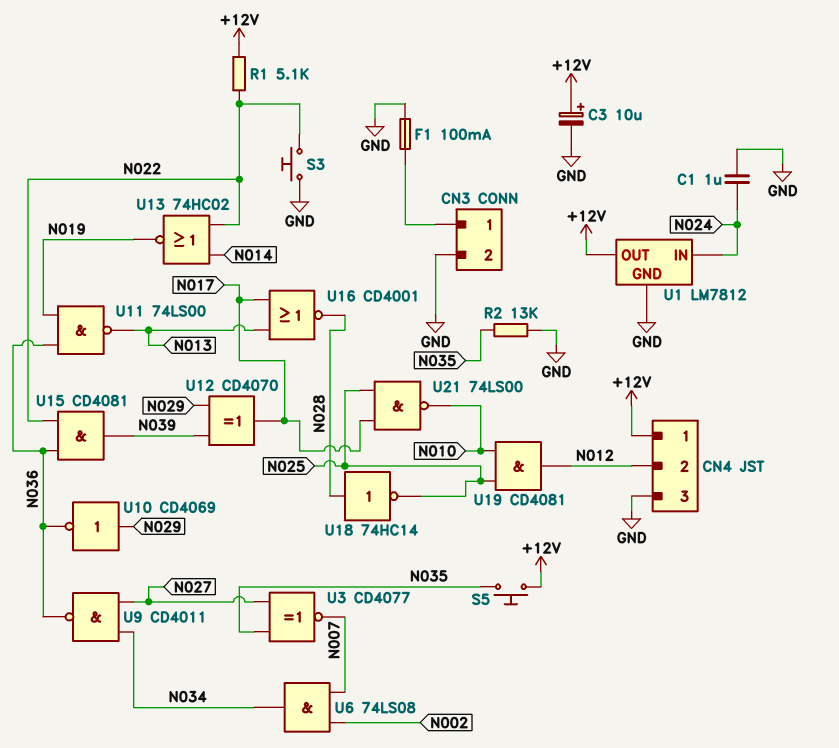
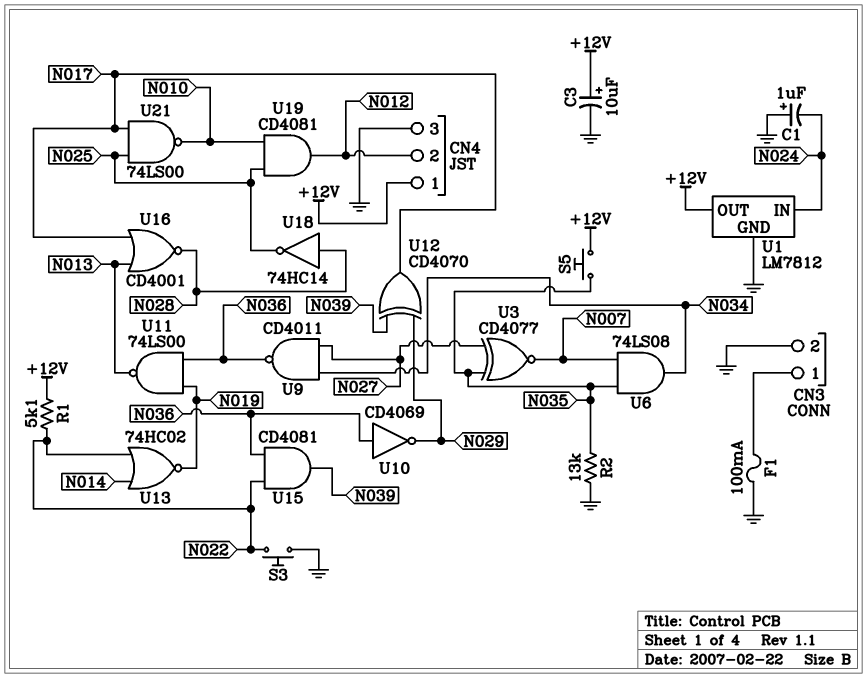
C1: 1uF (GND, N024) -> 1uF (plus GND, minus N024)
U6: AND 74LS08 (in N002, in N007, out N034) -> AND 74LS08 (in N007, in N035, out N034)
U10: NOT CD4069 (in N029, out N036) -> NOT CD4069 (in N036, out N029)

